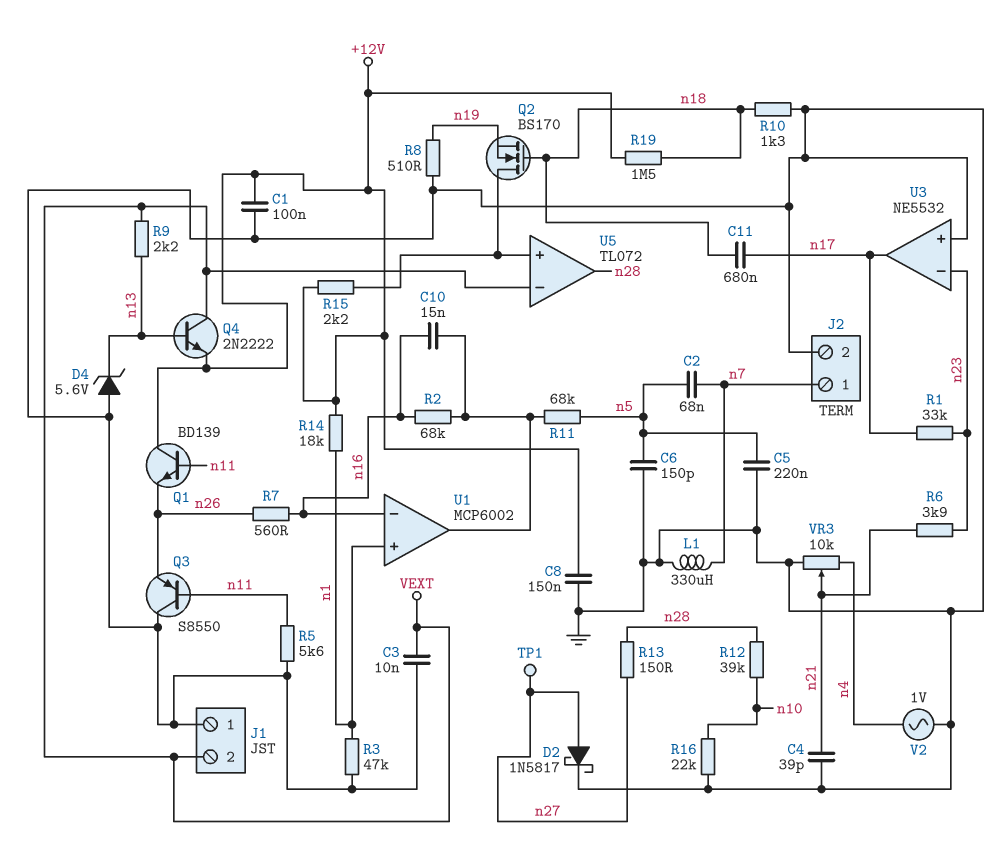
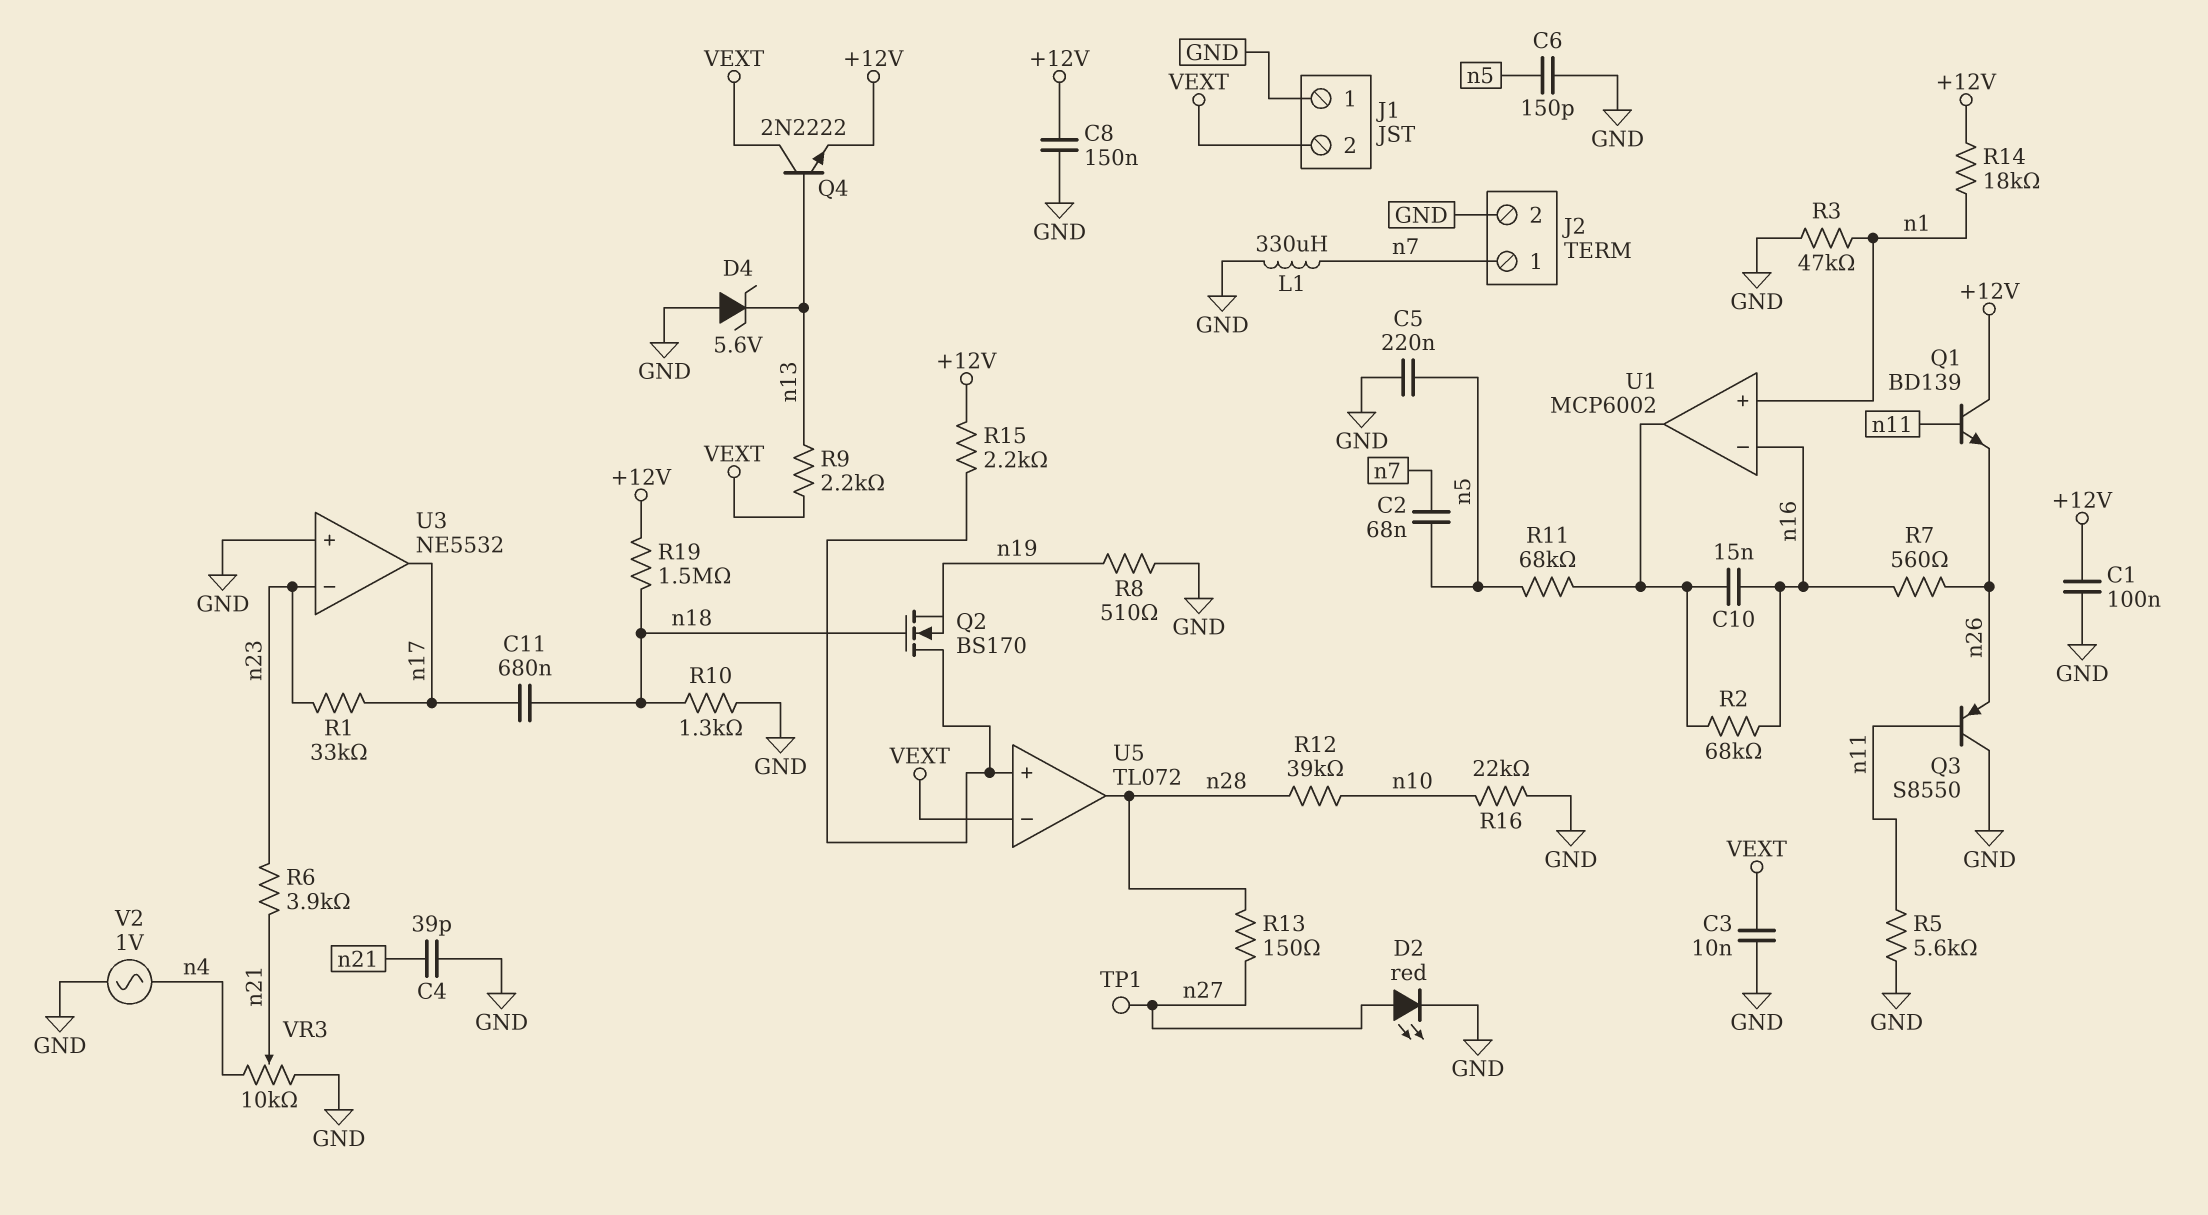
D2: schottky 1N5817 (A n27, K GND) -> LED red (A n27, K GND)

